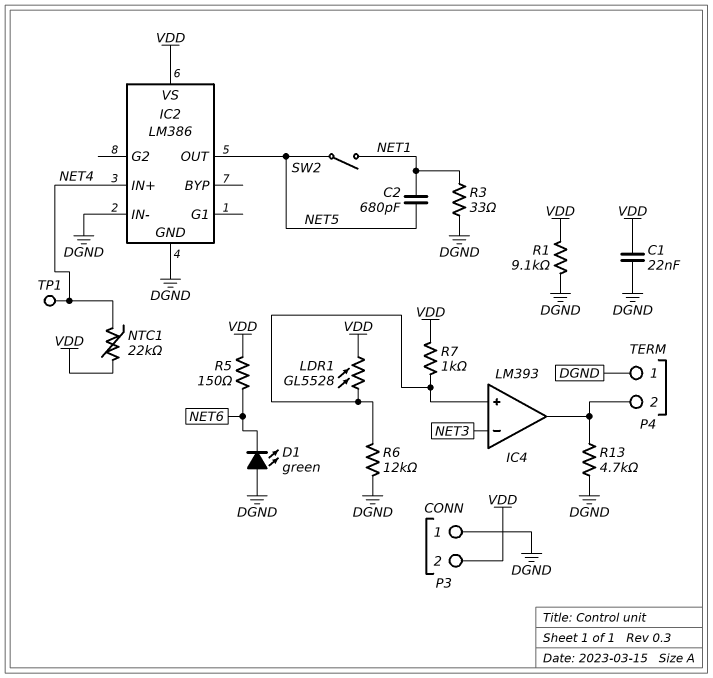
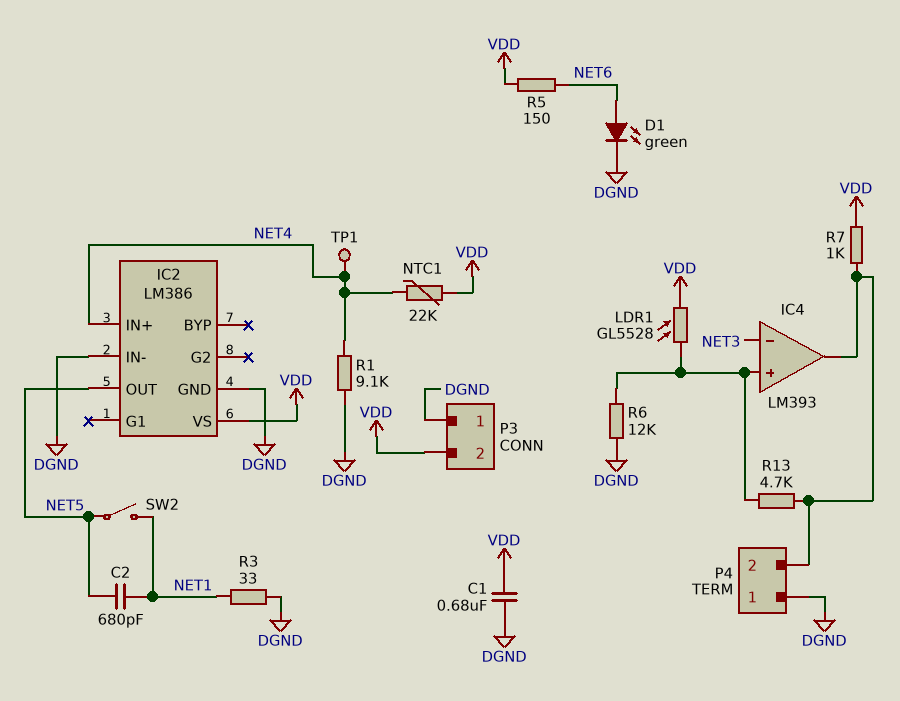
C1: 22nF (DGND, VDD) -> 680nF (DGND, VDD)
D1: LED green (A DGND, K NET6) -> LED green (A NET6, K DGND)
R1: 9.1k (DGND, VDD) -> 9.1k (DGND, NET4)
R7: 1k (IC4/in+, VDD) -> 1k (IC4/out, VDD)
R13: 4.7k (DGND, IC4/out) -> 4.7k (IC4/in+, IC4/out)

